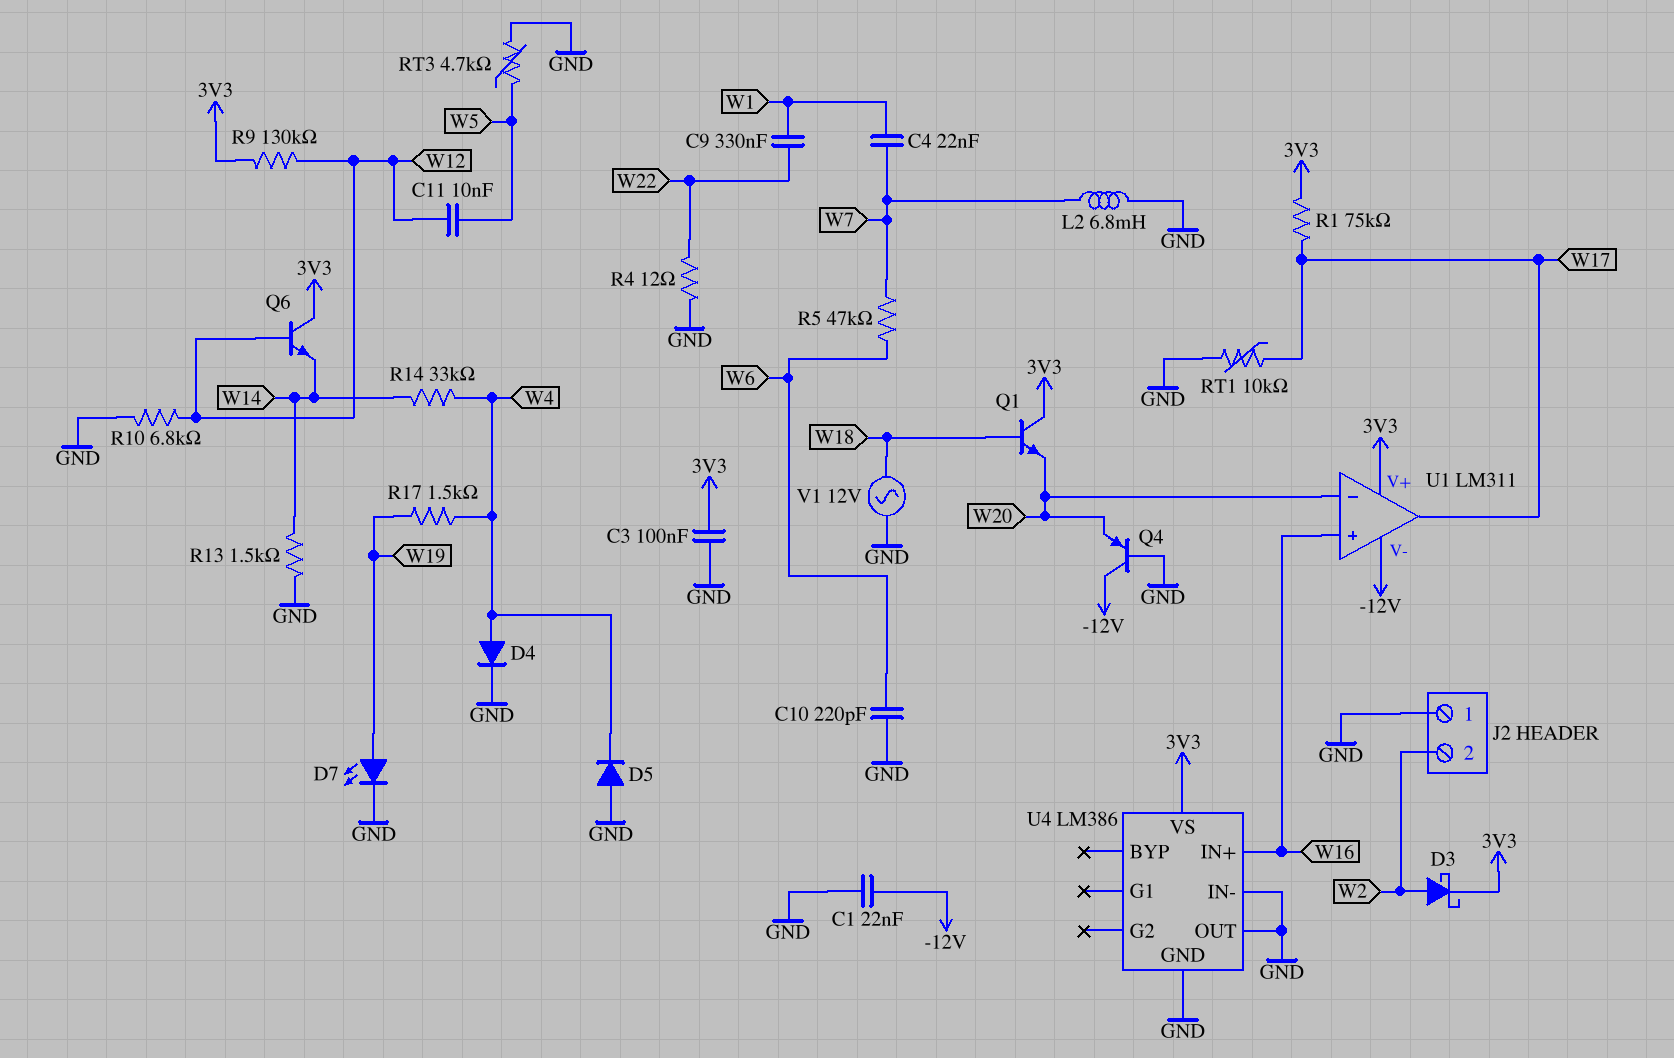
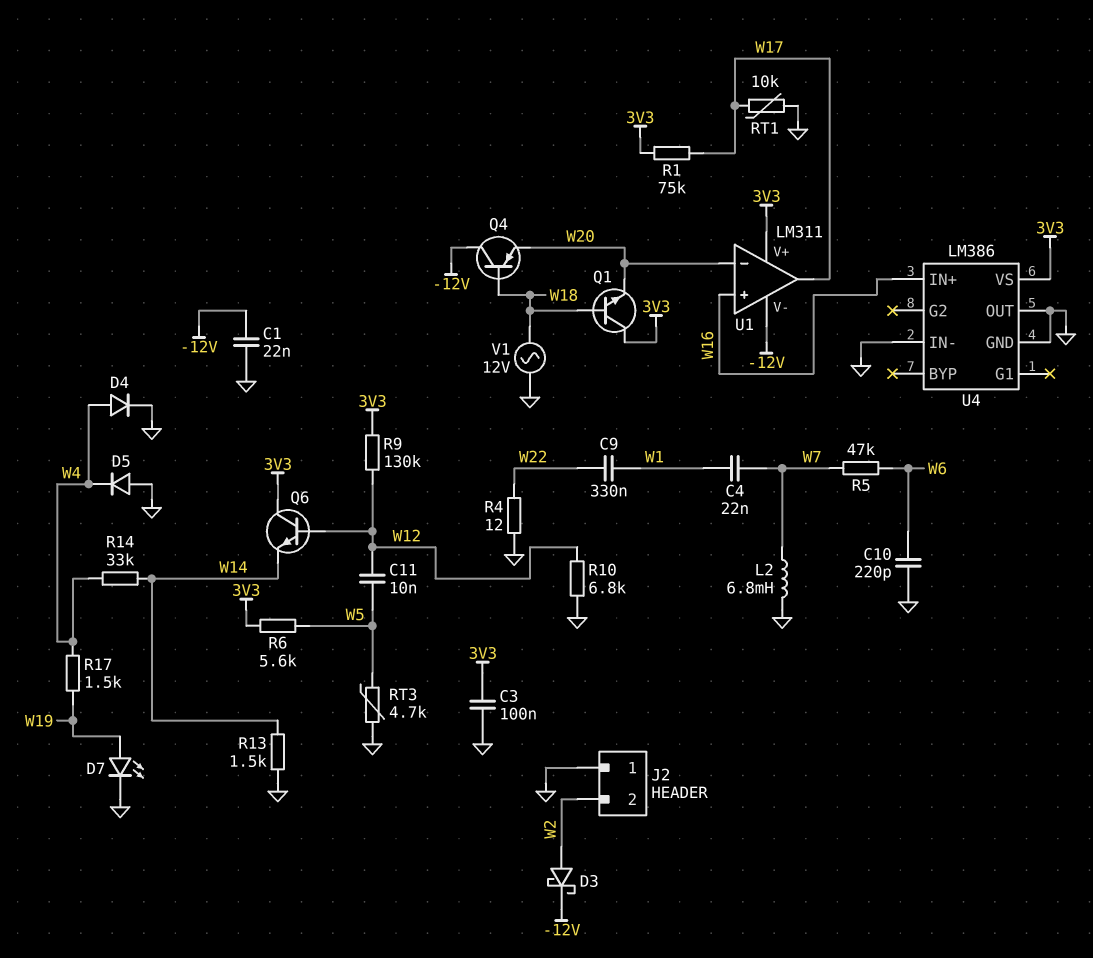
D3: schottky (A W2, K 3V3) -> schottky (A W2, K -12V)
Q4: PNP (B GND, C -12V, E W20) -> PNP (B W18, C -12V, E W20)
R6: none -> 5.6k (3V3, W5)

